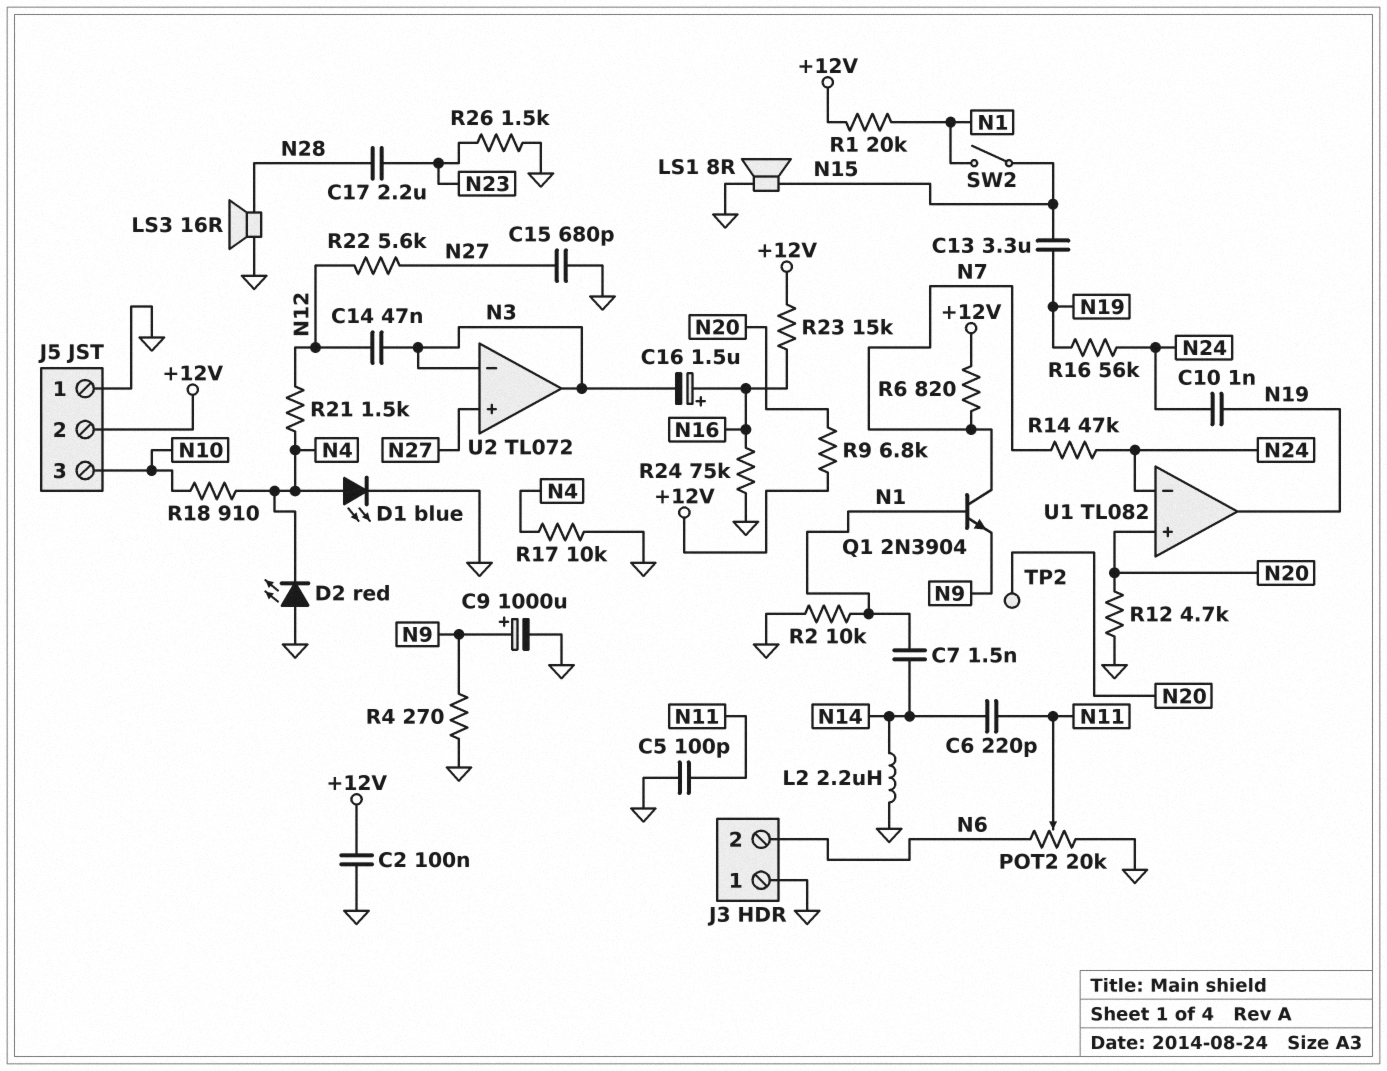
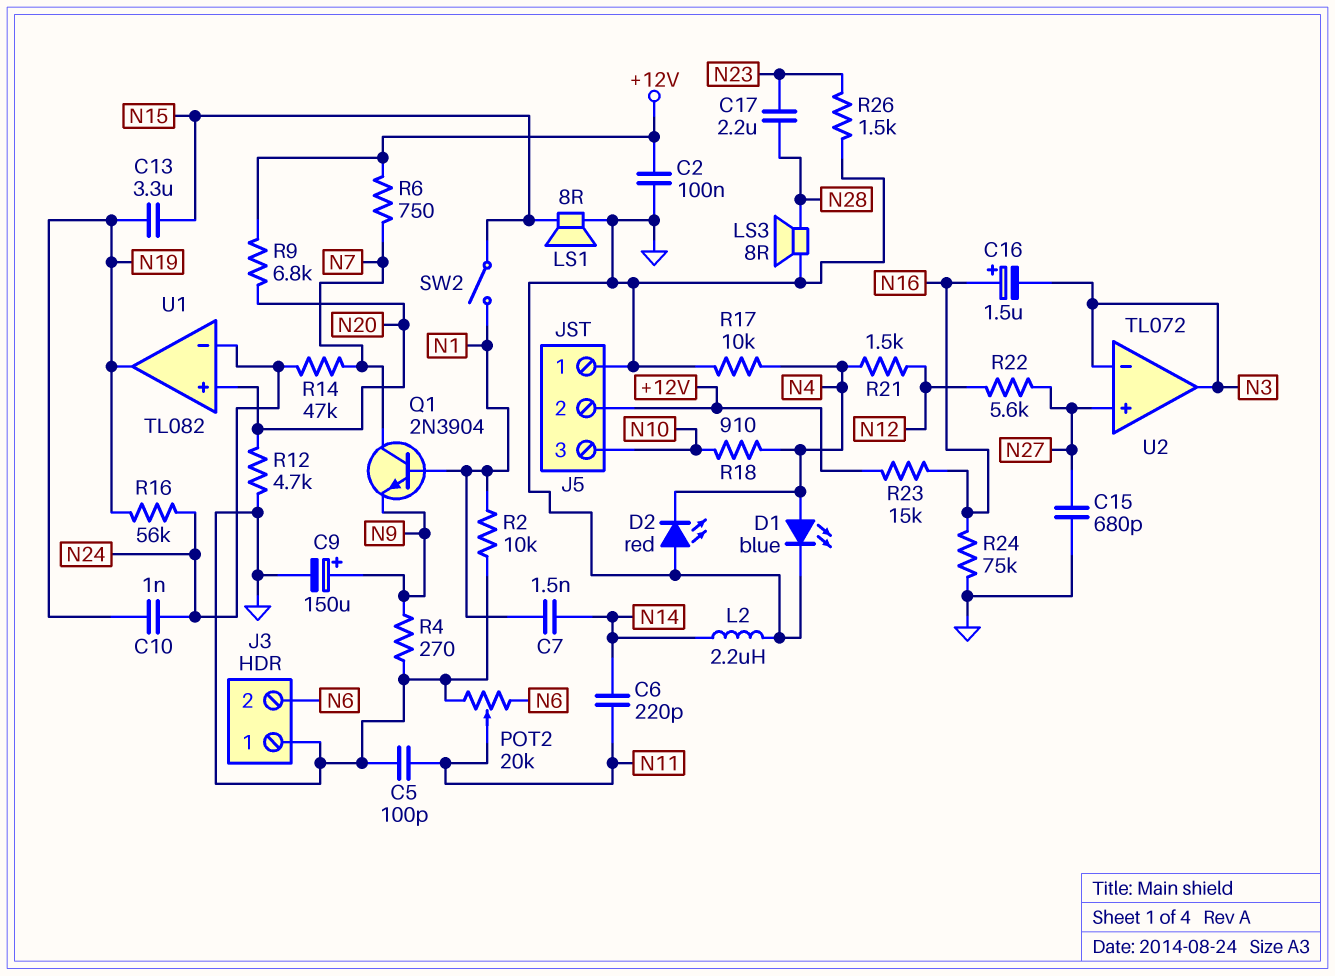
C9: 1000uF (plus N9, minus GND) -> 150uF (plus N9, minus GND)
C14: 47nF (N3, N12) -> none
LS3: speaker 16R (GND, N28) -> speaker 8R (GND, N28)
R1: 20k (+12V, N1) -> none
R6: 820 (+12V, N7) -> 750 (+12V, N7)
TP2: test point (N20) -> none

